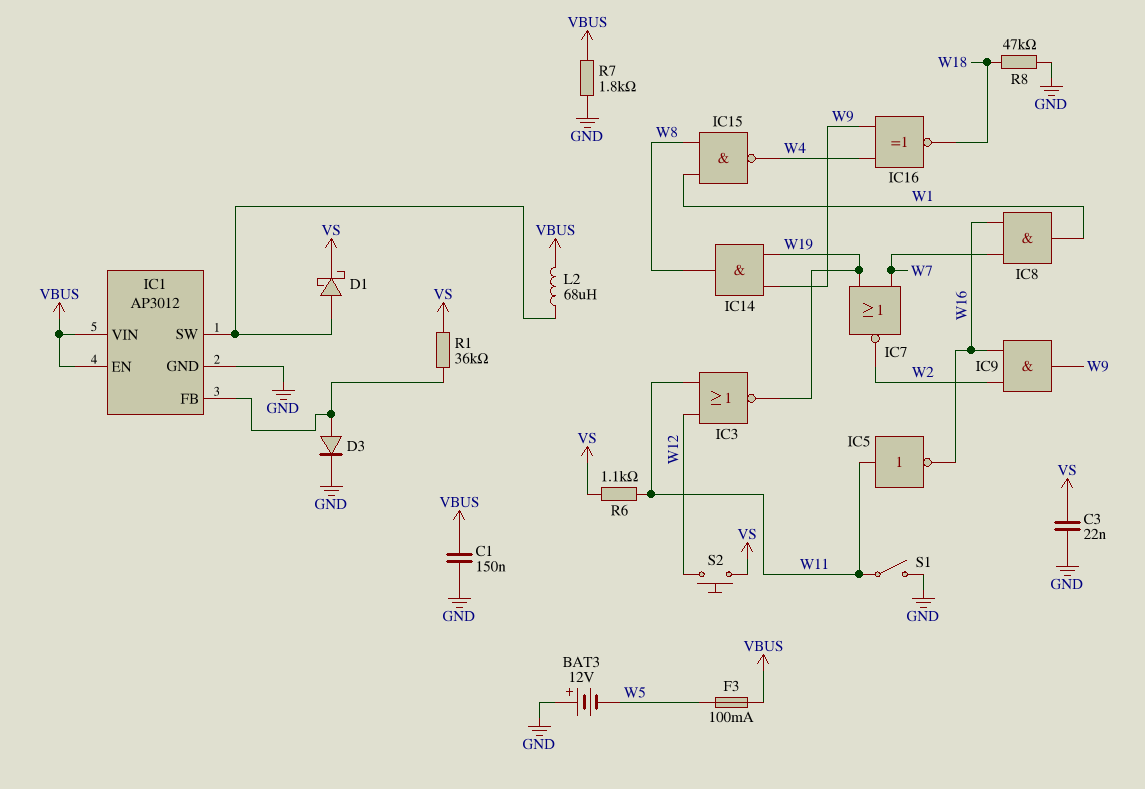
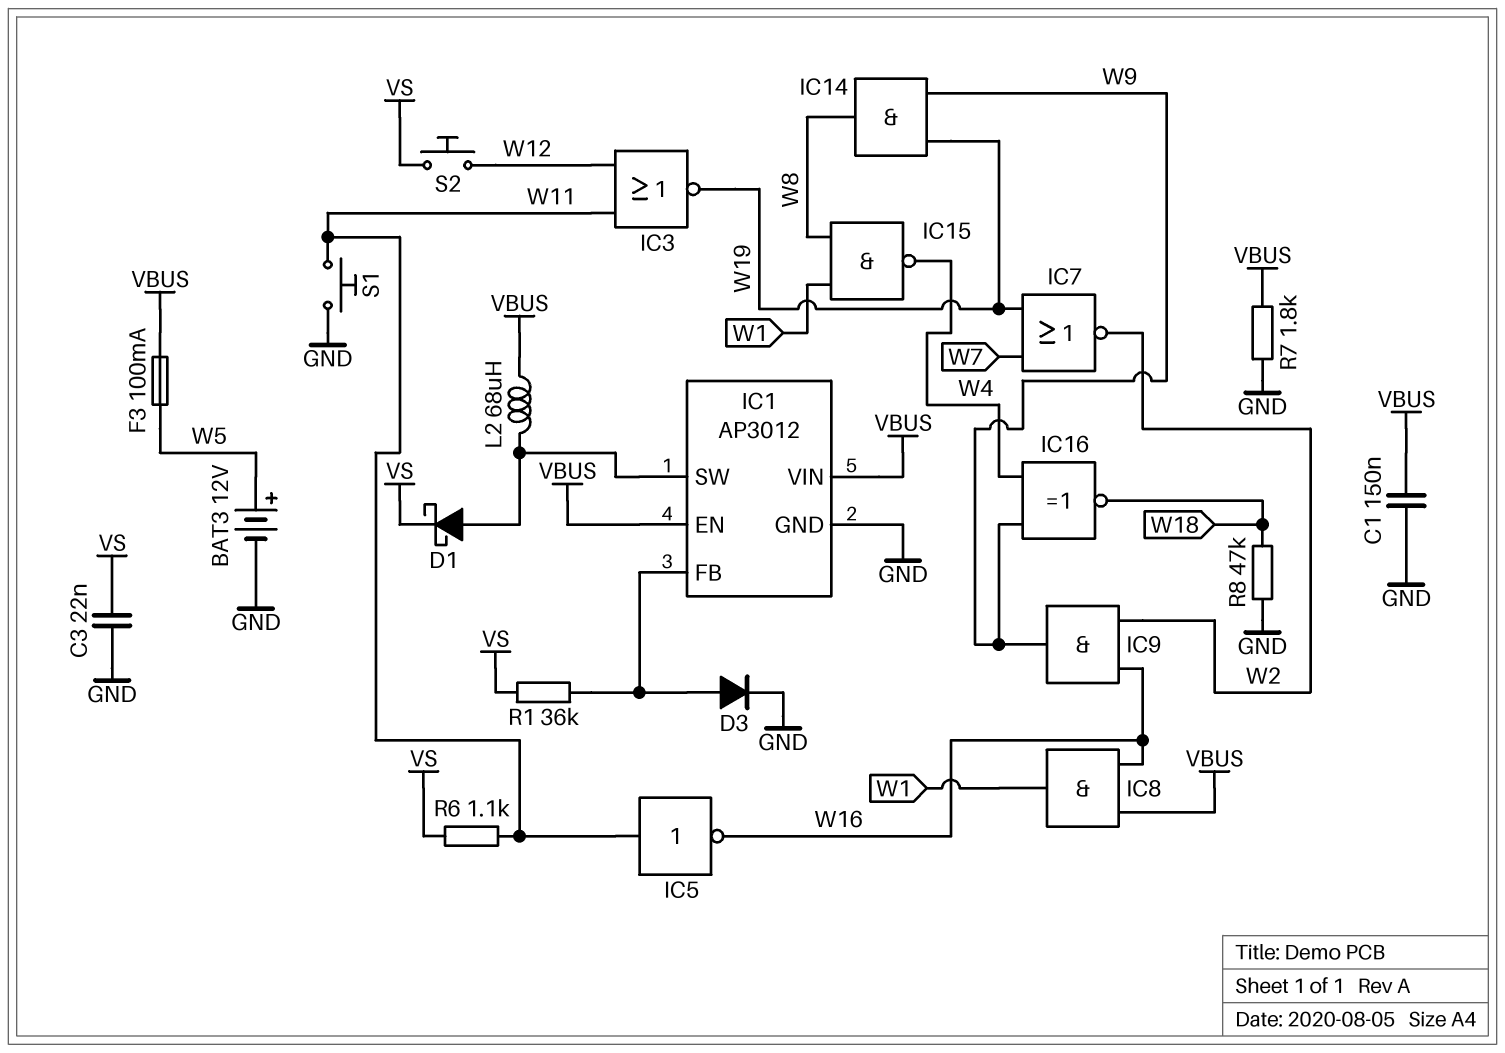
BAT3: 12V (plus GND, minus W5) -> 12V (plus W5, minus GND)
IC8: AND (in W7, in W16, out W1) -> AND (in VBUS, in W16, out W1)
S1: switch (GND, W11) -> button (GND, W11)

